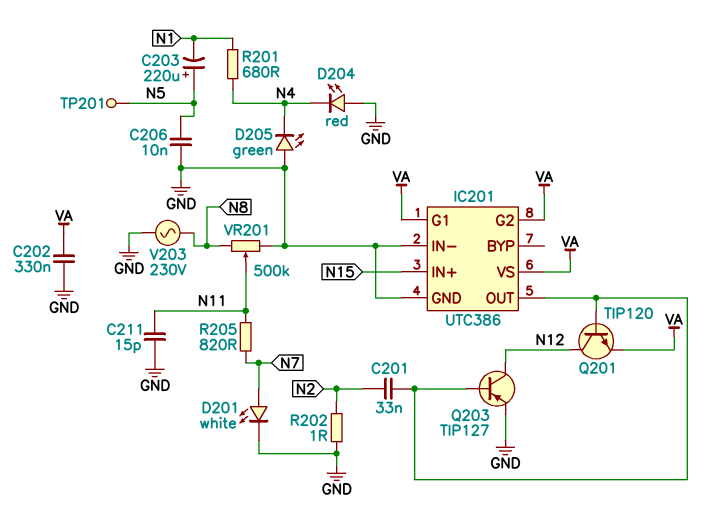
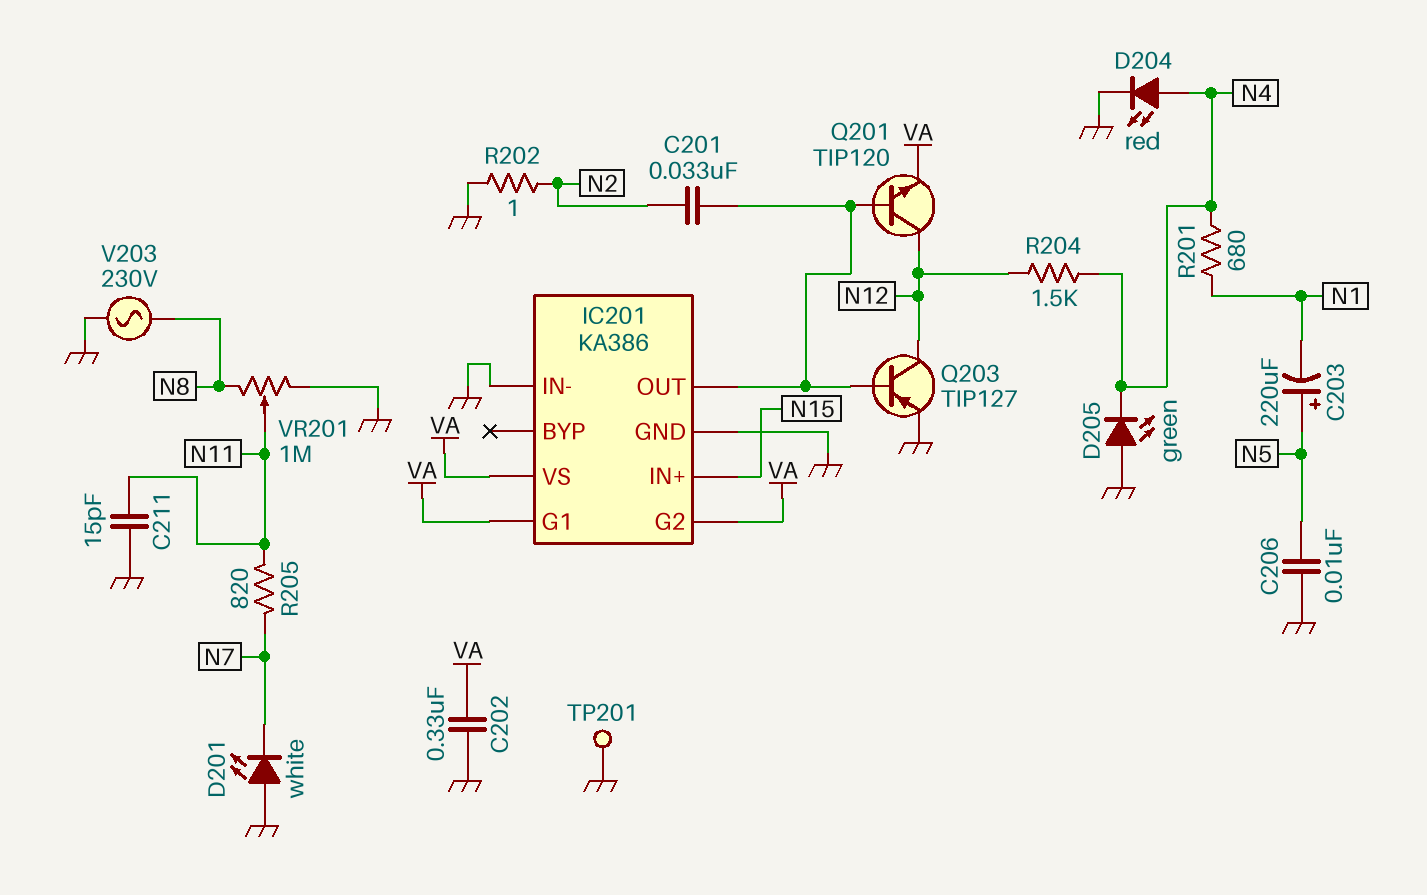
D201: LED white (A N7, K GND) -> LED white (A GND, K N7)
D204: LED red (A GND, K N4) -> LED red (A N4, K GND)
IC201: UTC386 -> KA386
R204: none -> 1.5k (N4, N12)
TP201: test point (N5) -> test point (GND)
VR201: 500k (GND, N8, wiper N11) -> 1M (GND, N8, wiper N11)

